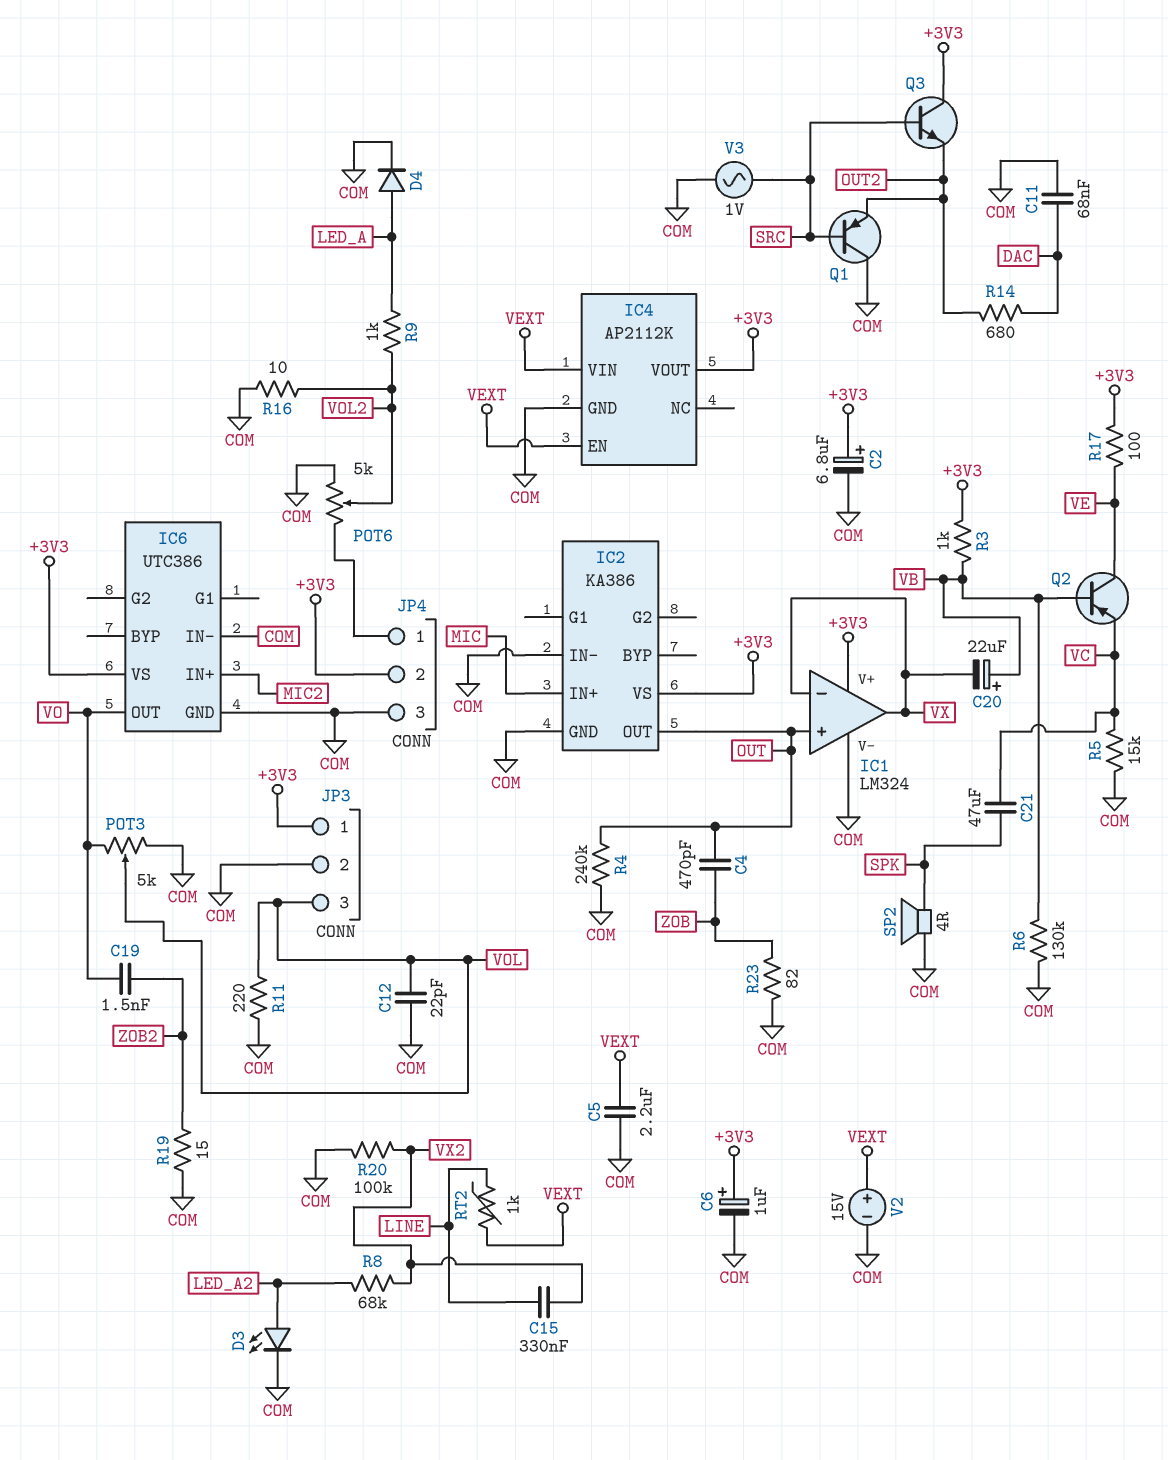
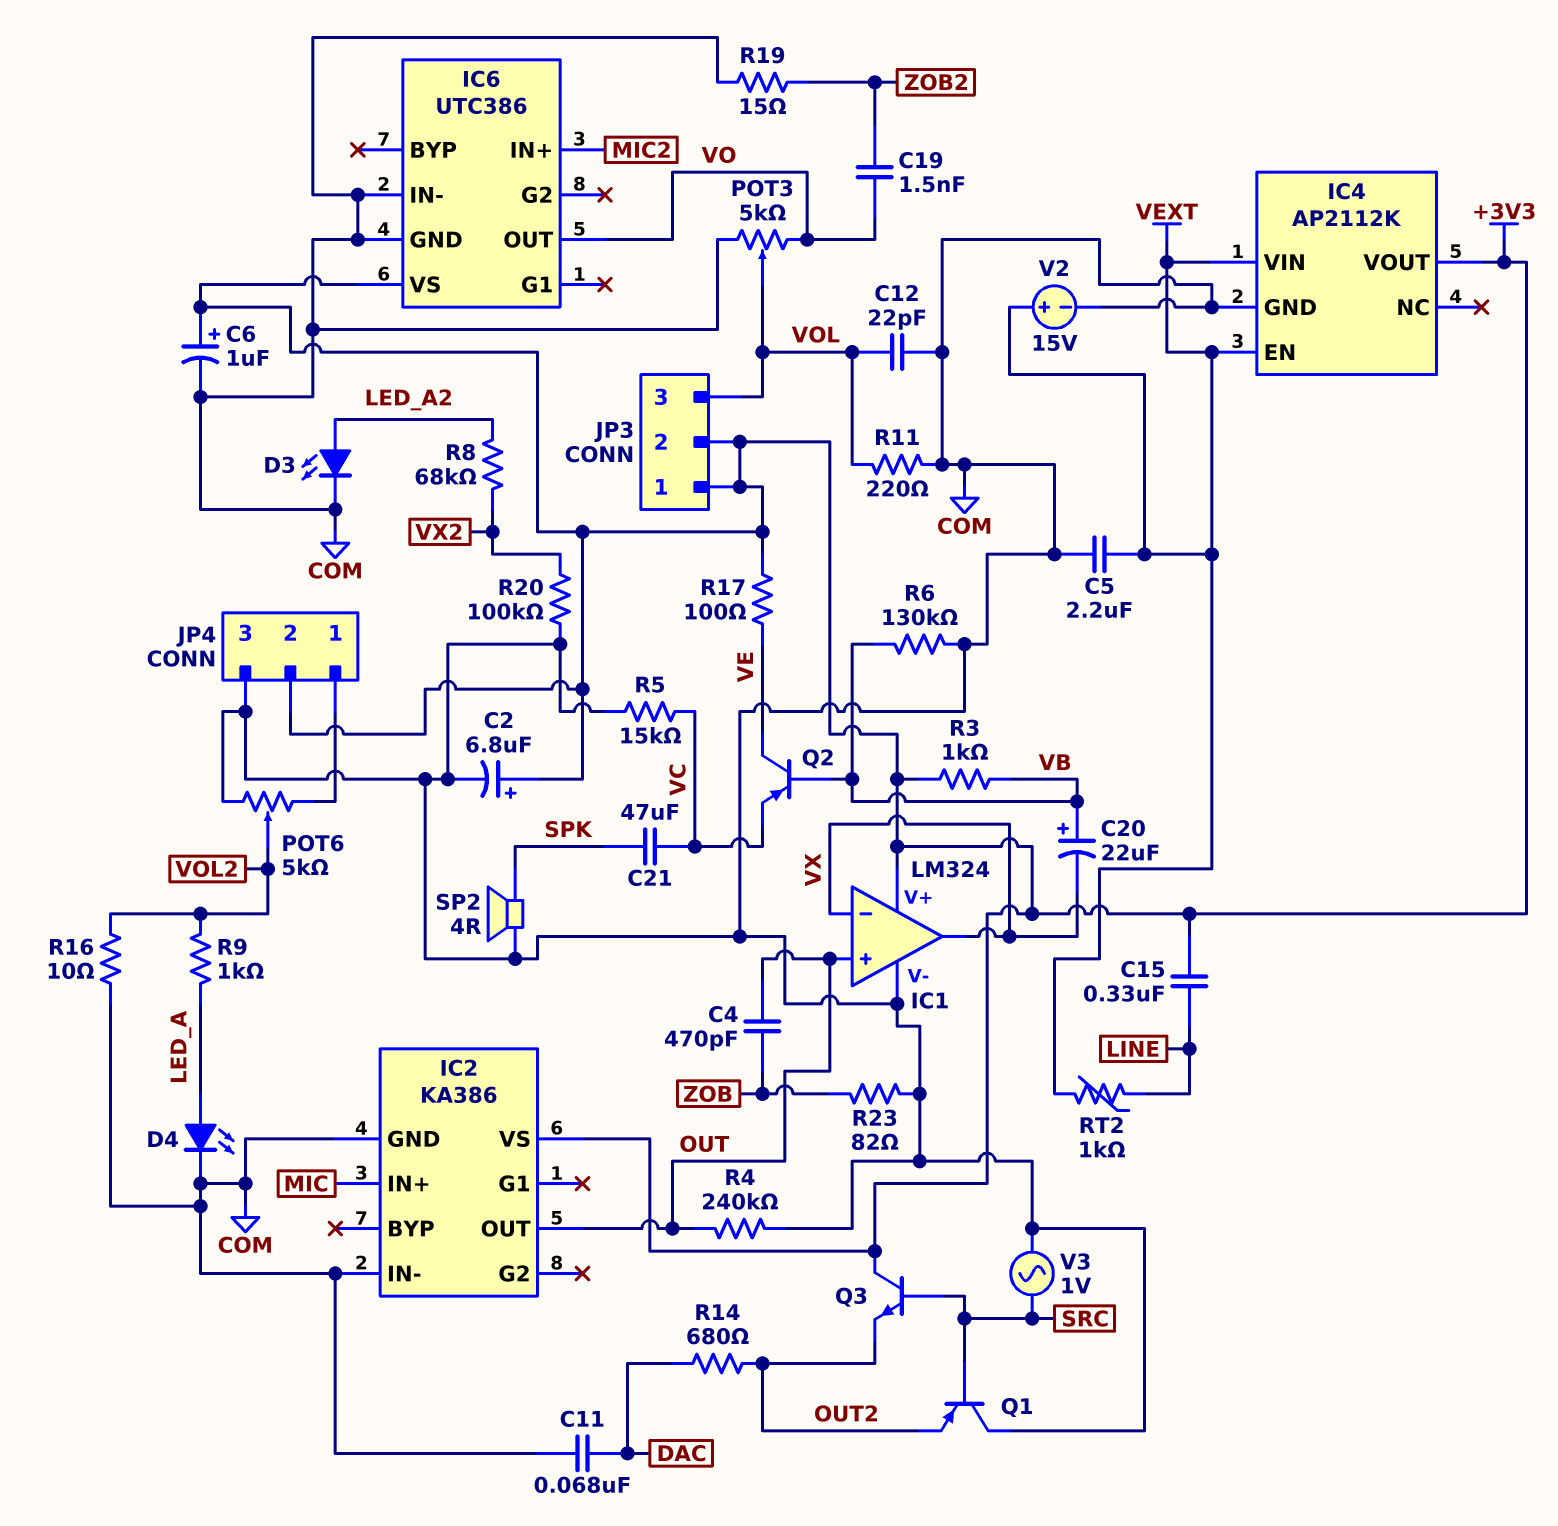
C15: 330nF (LINE, VX2) -> 330nF (+3V3, LINE)
D4: diode (A LED_A, K COM) -> LED (A LED_A, K COM)
JP3 pin 2: COM -> +3V3

